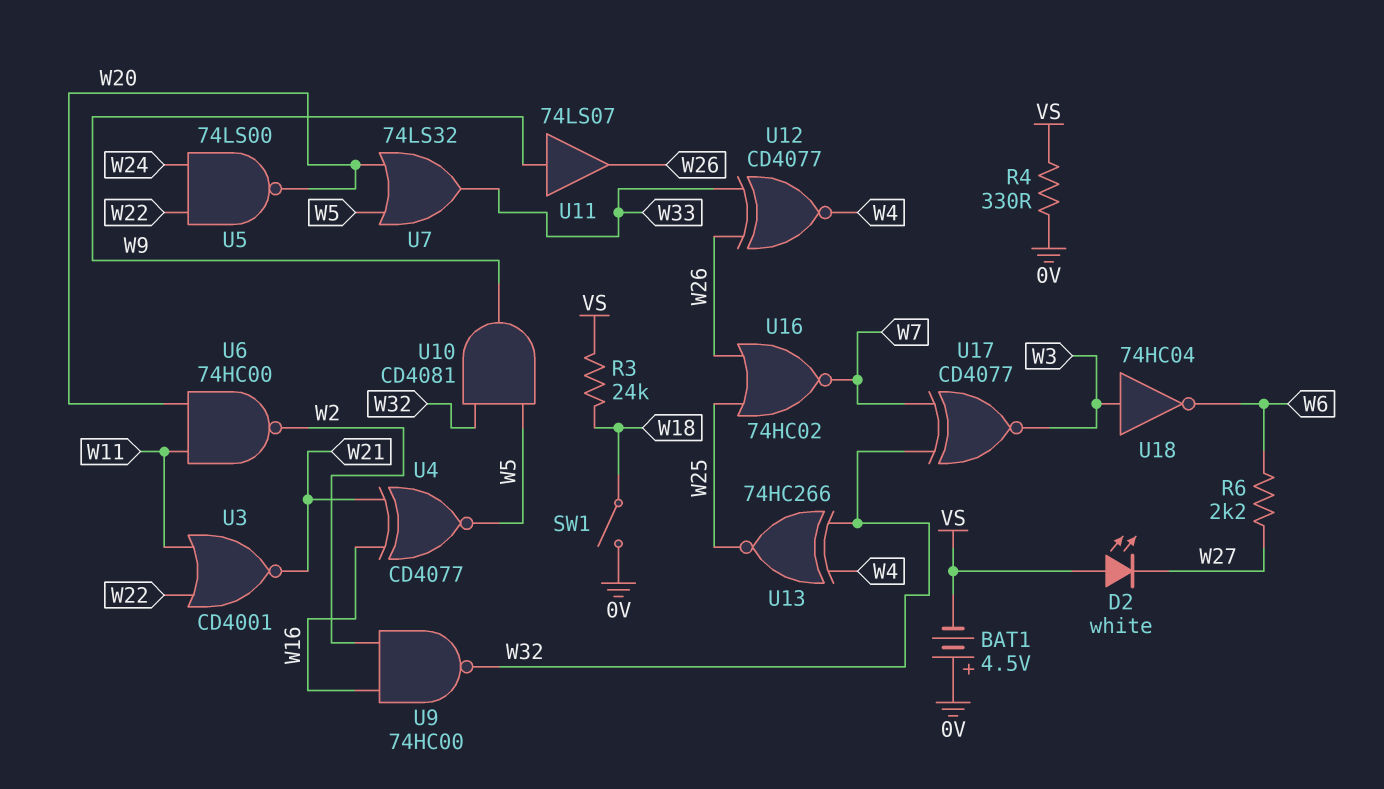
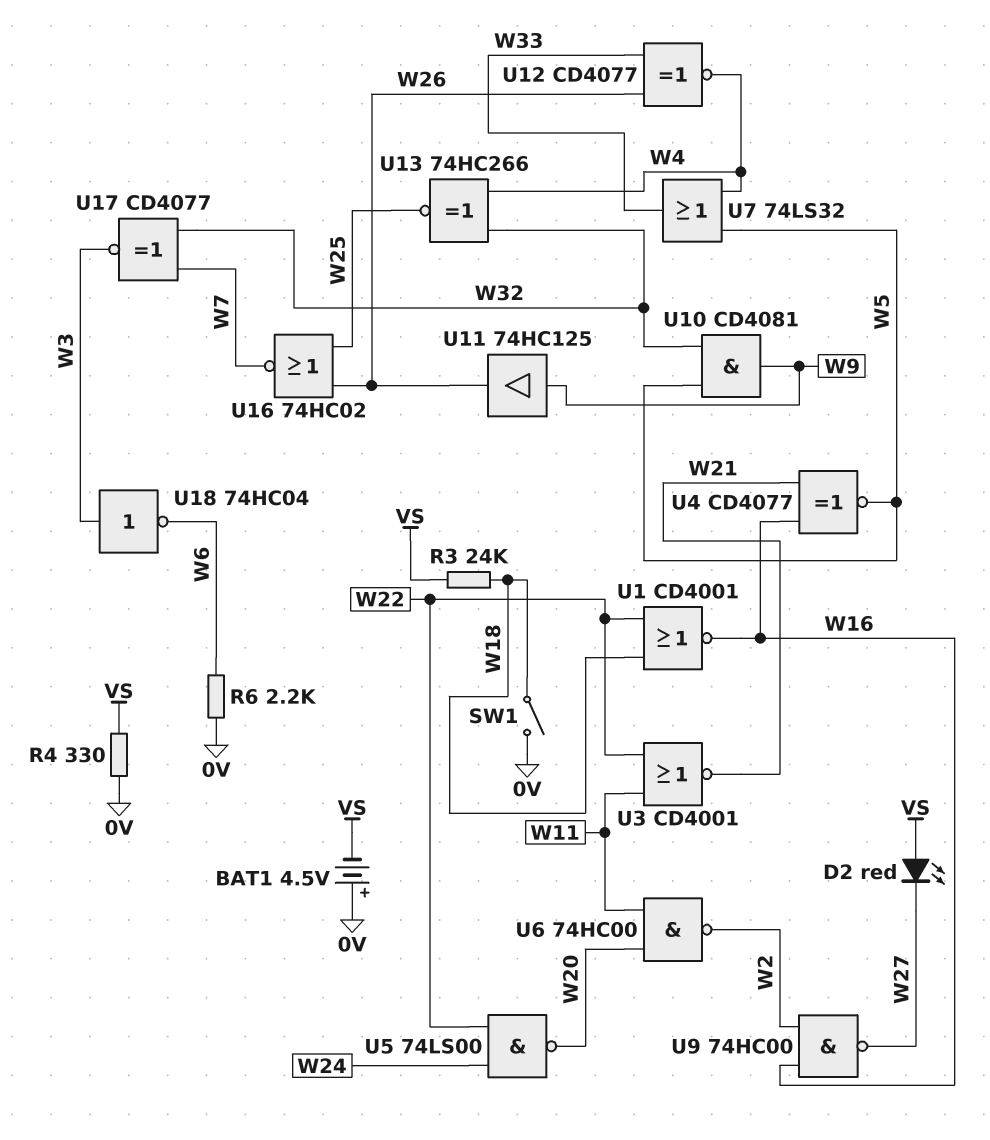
D2: LED white (A VS, K W27) -> LED red (A VS, K W27)
R6: 2.2k (W6, W27) -> 2.2k (0V, W6)
U1: none -> NOR CD4001 (in W18, in W22, out W16)
U7: OR 74LS32 (in W5, in W20, out W33) -> OR 74LS32 (in W4, in W5, out W33)
U9: NAND 74HC00 (in W2, in W16, out W32) -> NAND 74HC00 (in W2, in W16, out W27)
U11: buffer 74LS07 (in W9, out W26) -> buffer 74HC125 (in W9, out W26)

